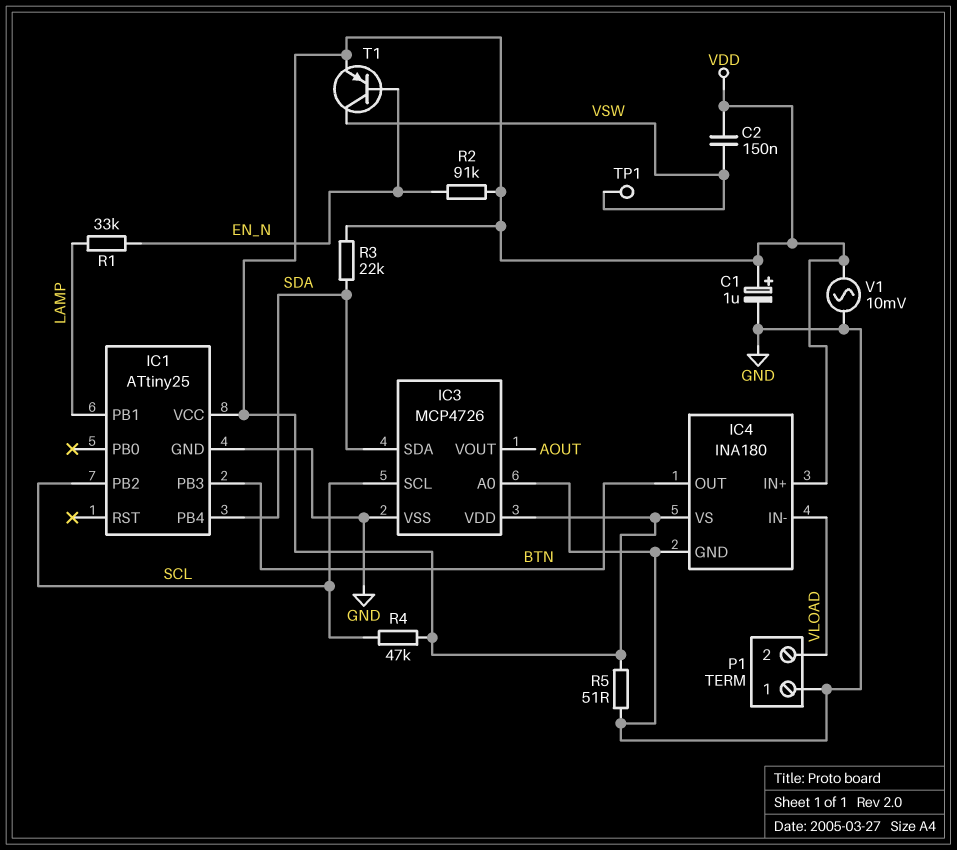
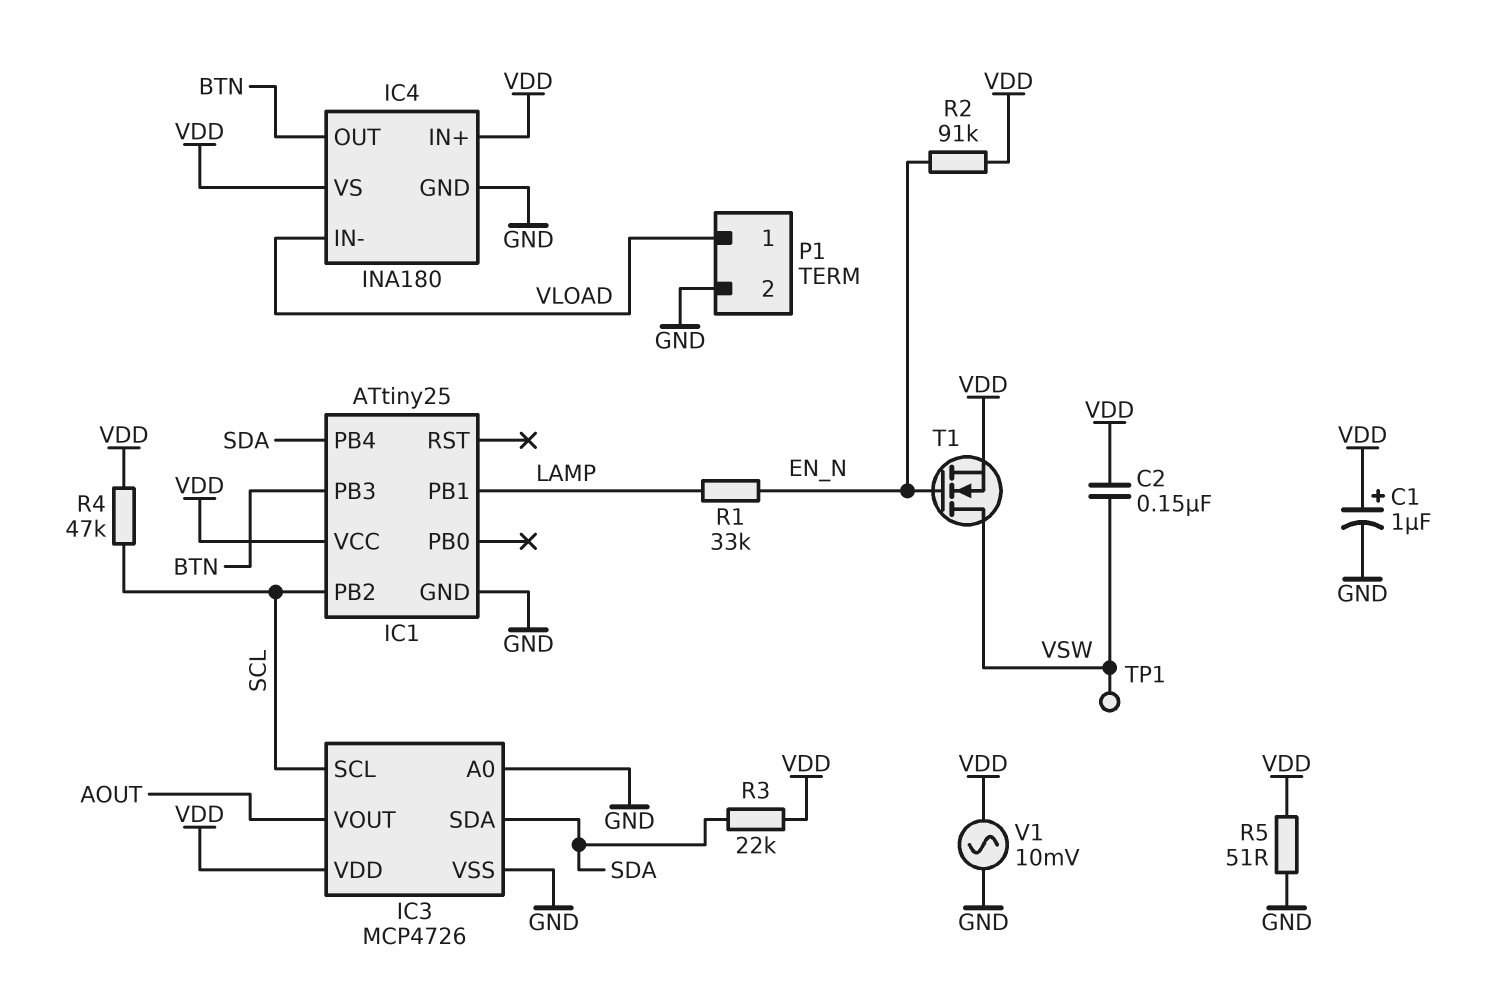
P1 pin 1: GND -> VLOAD
P1 pin 2: VLOAD -> GND
T1: PNP (B EN_N, C VSW, E VDD) -> NMOS (G EN_N, D VSW, S VDD)

